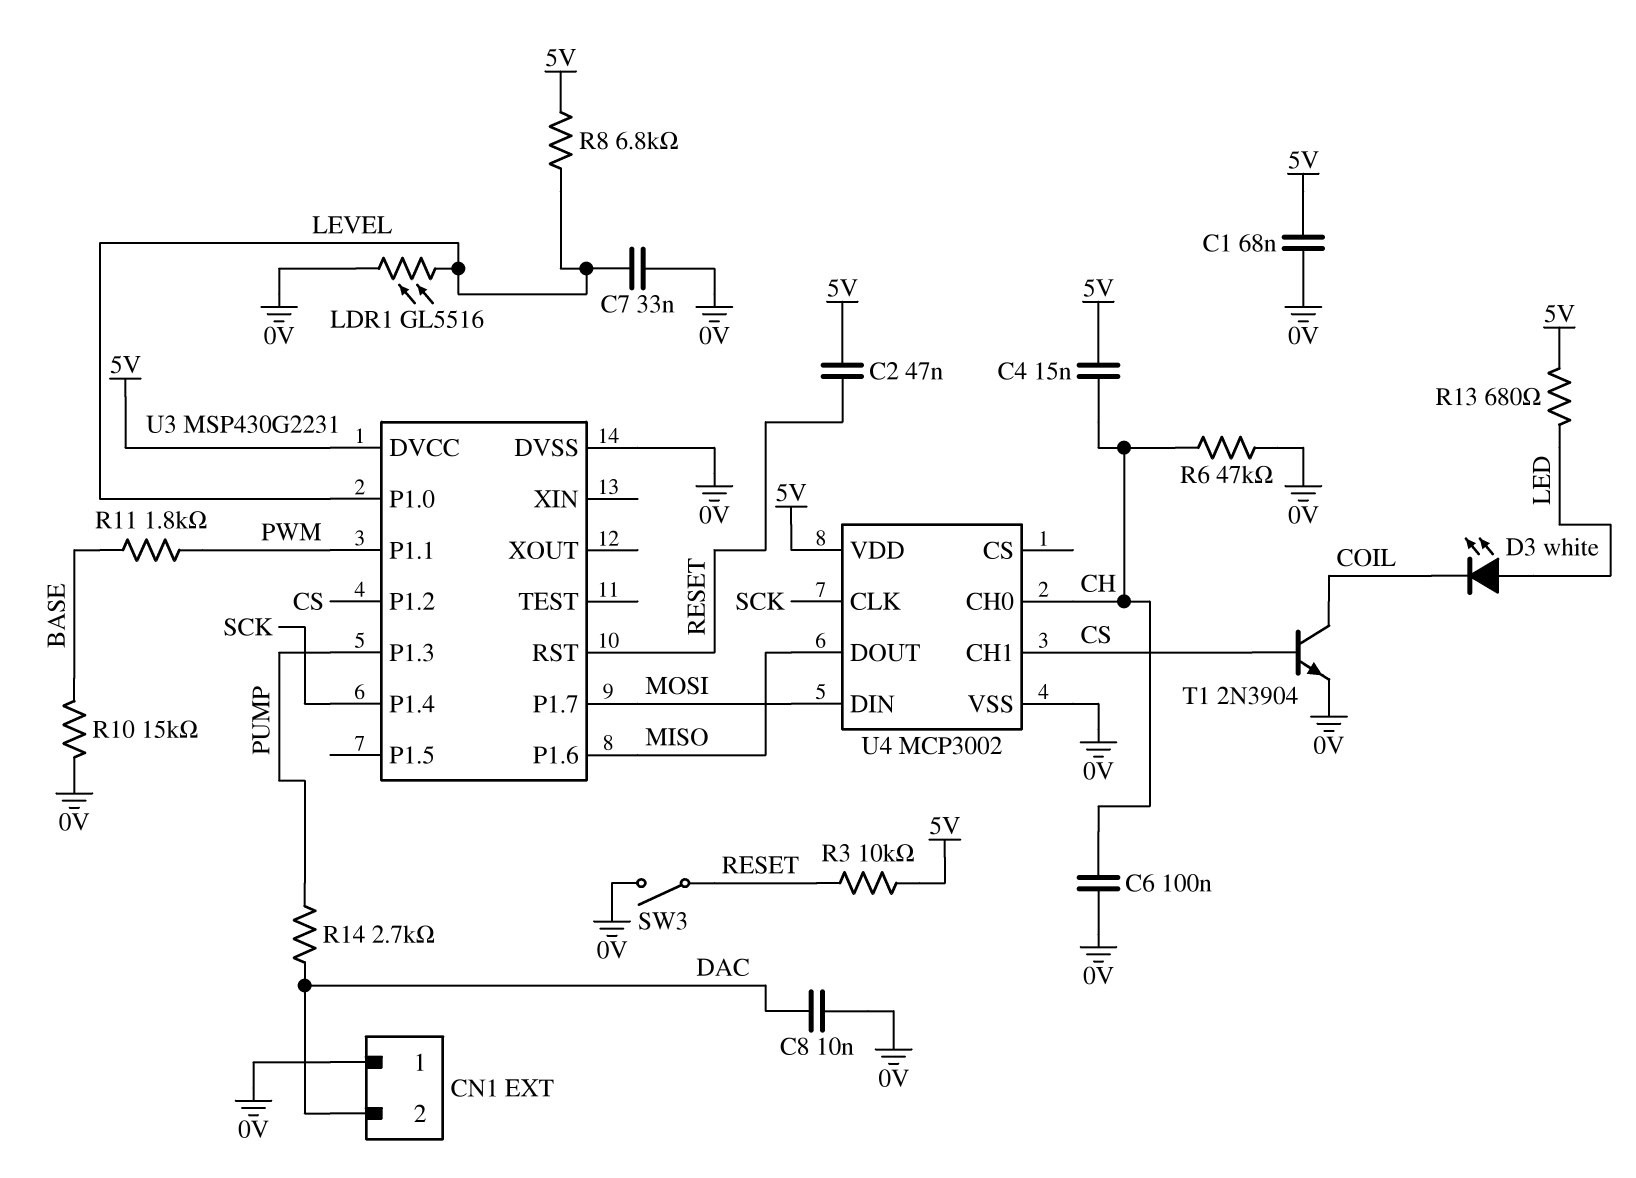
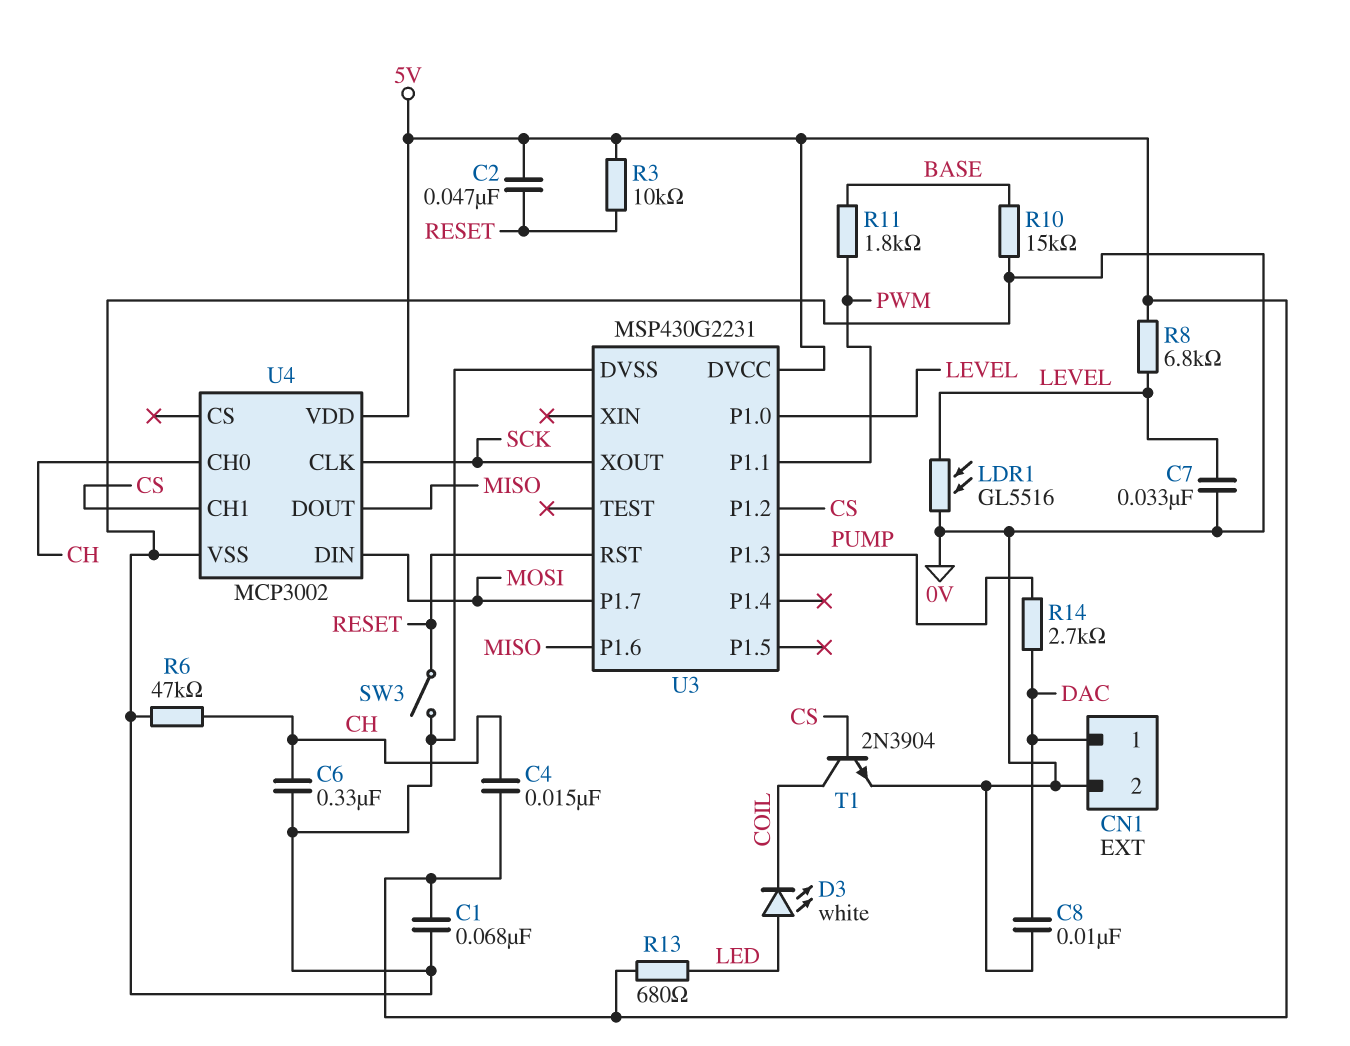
C6: 100nF (0V, CH) -> 330nF (0V, CH)
CN1 pin 1: 0V -> DAC
CN1 pin 2: DAC -> 0V
U3 pin P1.4: SCK -> none
U3 pin XOUT: none -> SCK

